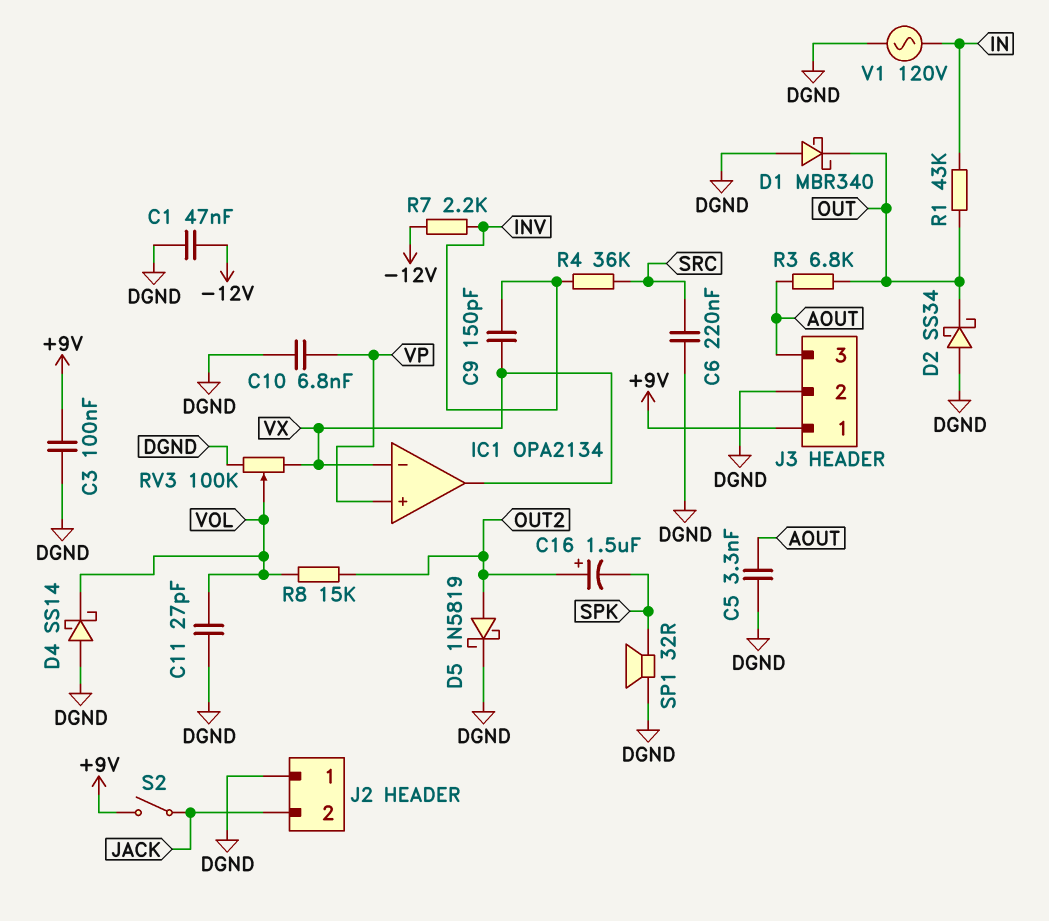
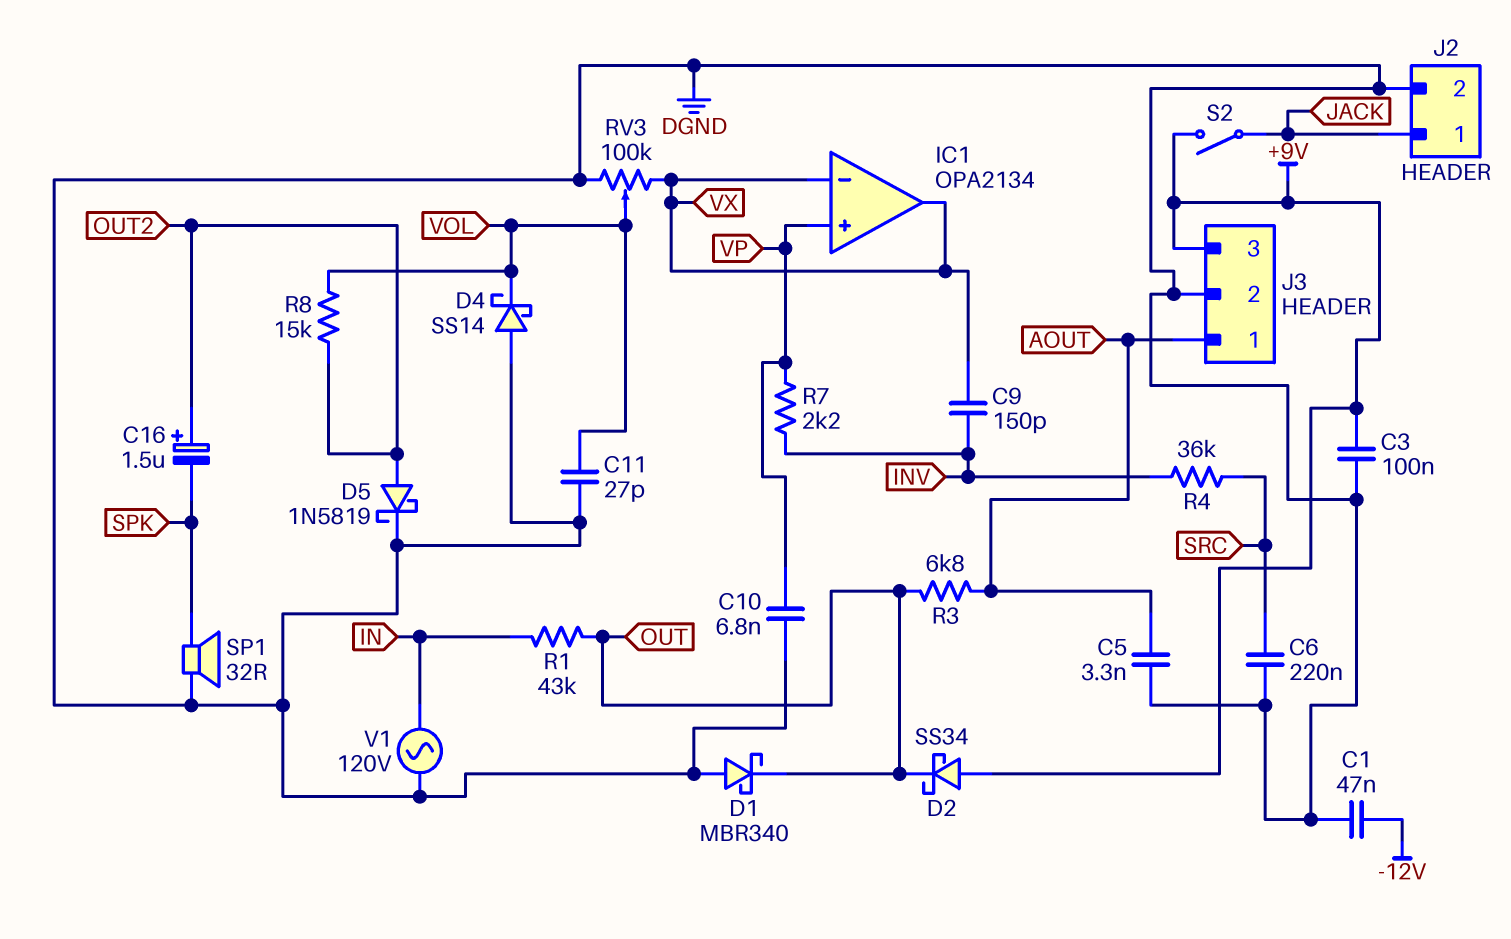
D2: schottky SS34 (A DGND, K OUT) -> schottky SS34 (A +9V, K OUT)
J2 pin 1: DGND -> JACK
J2 pin 2: JACK -> DGND
J3 pin 1: +9V -> AOUT
J3 pin 3: AOUT -> +9V
R7: 2.2k (-12V, INV) -> 2.2k (INV, VP)

